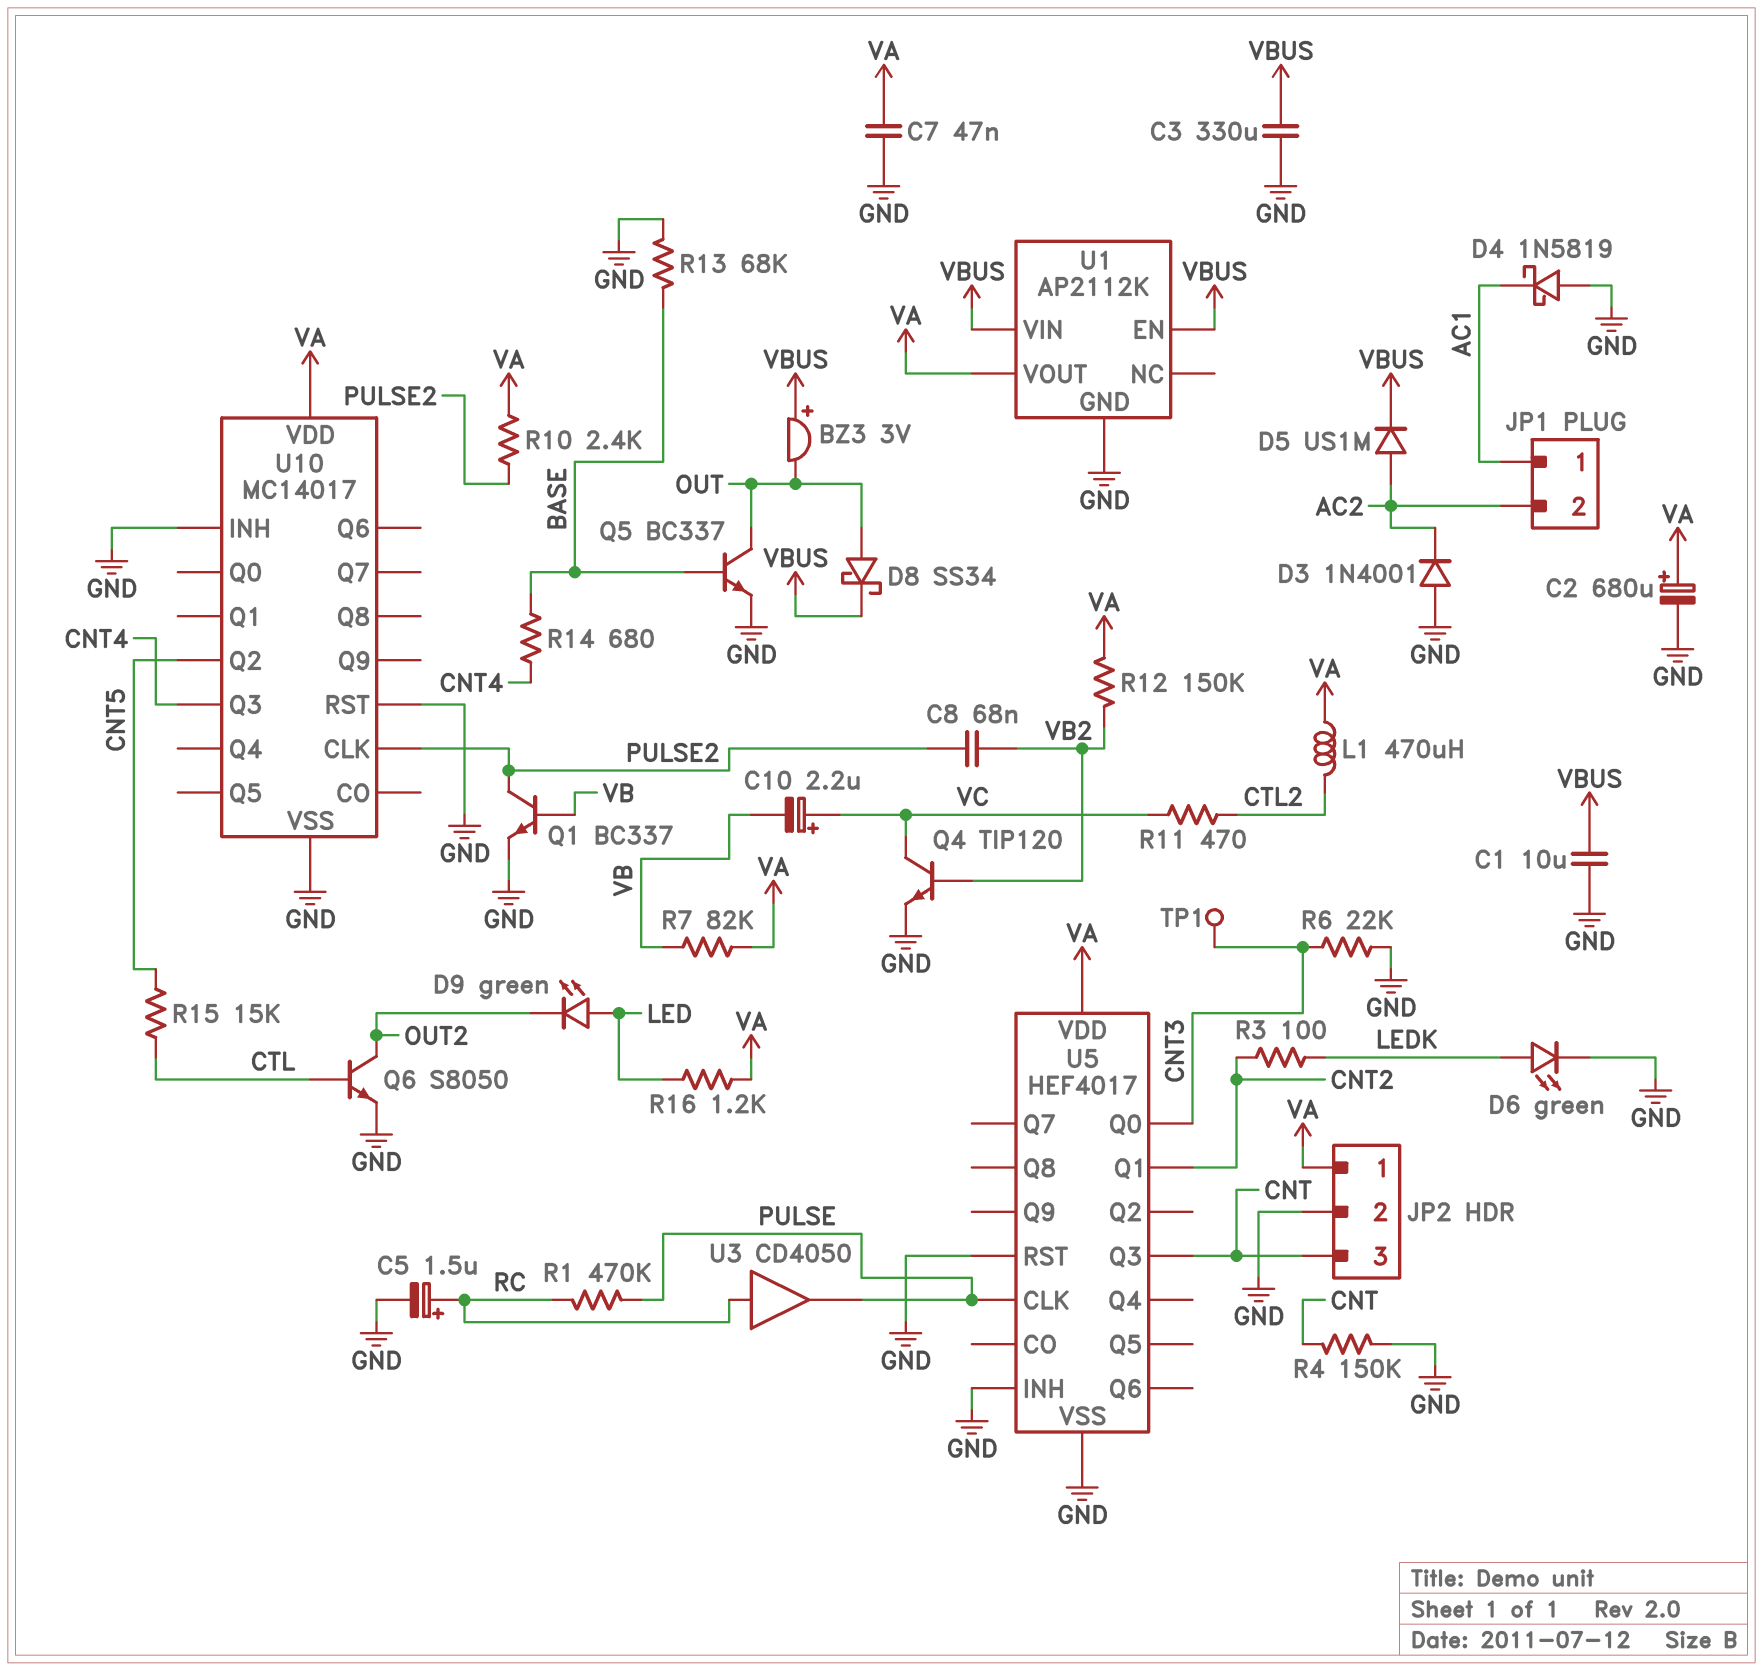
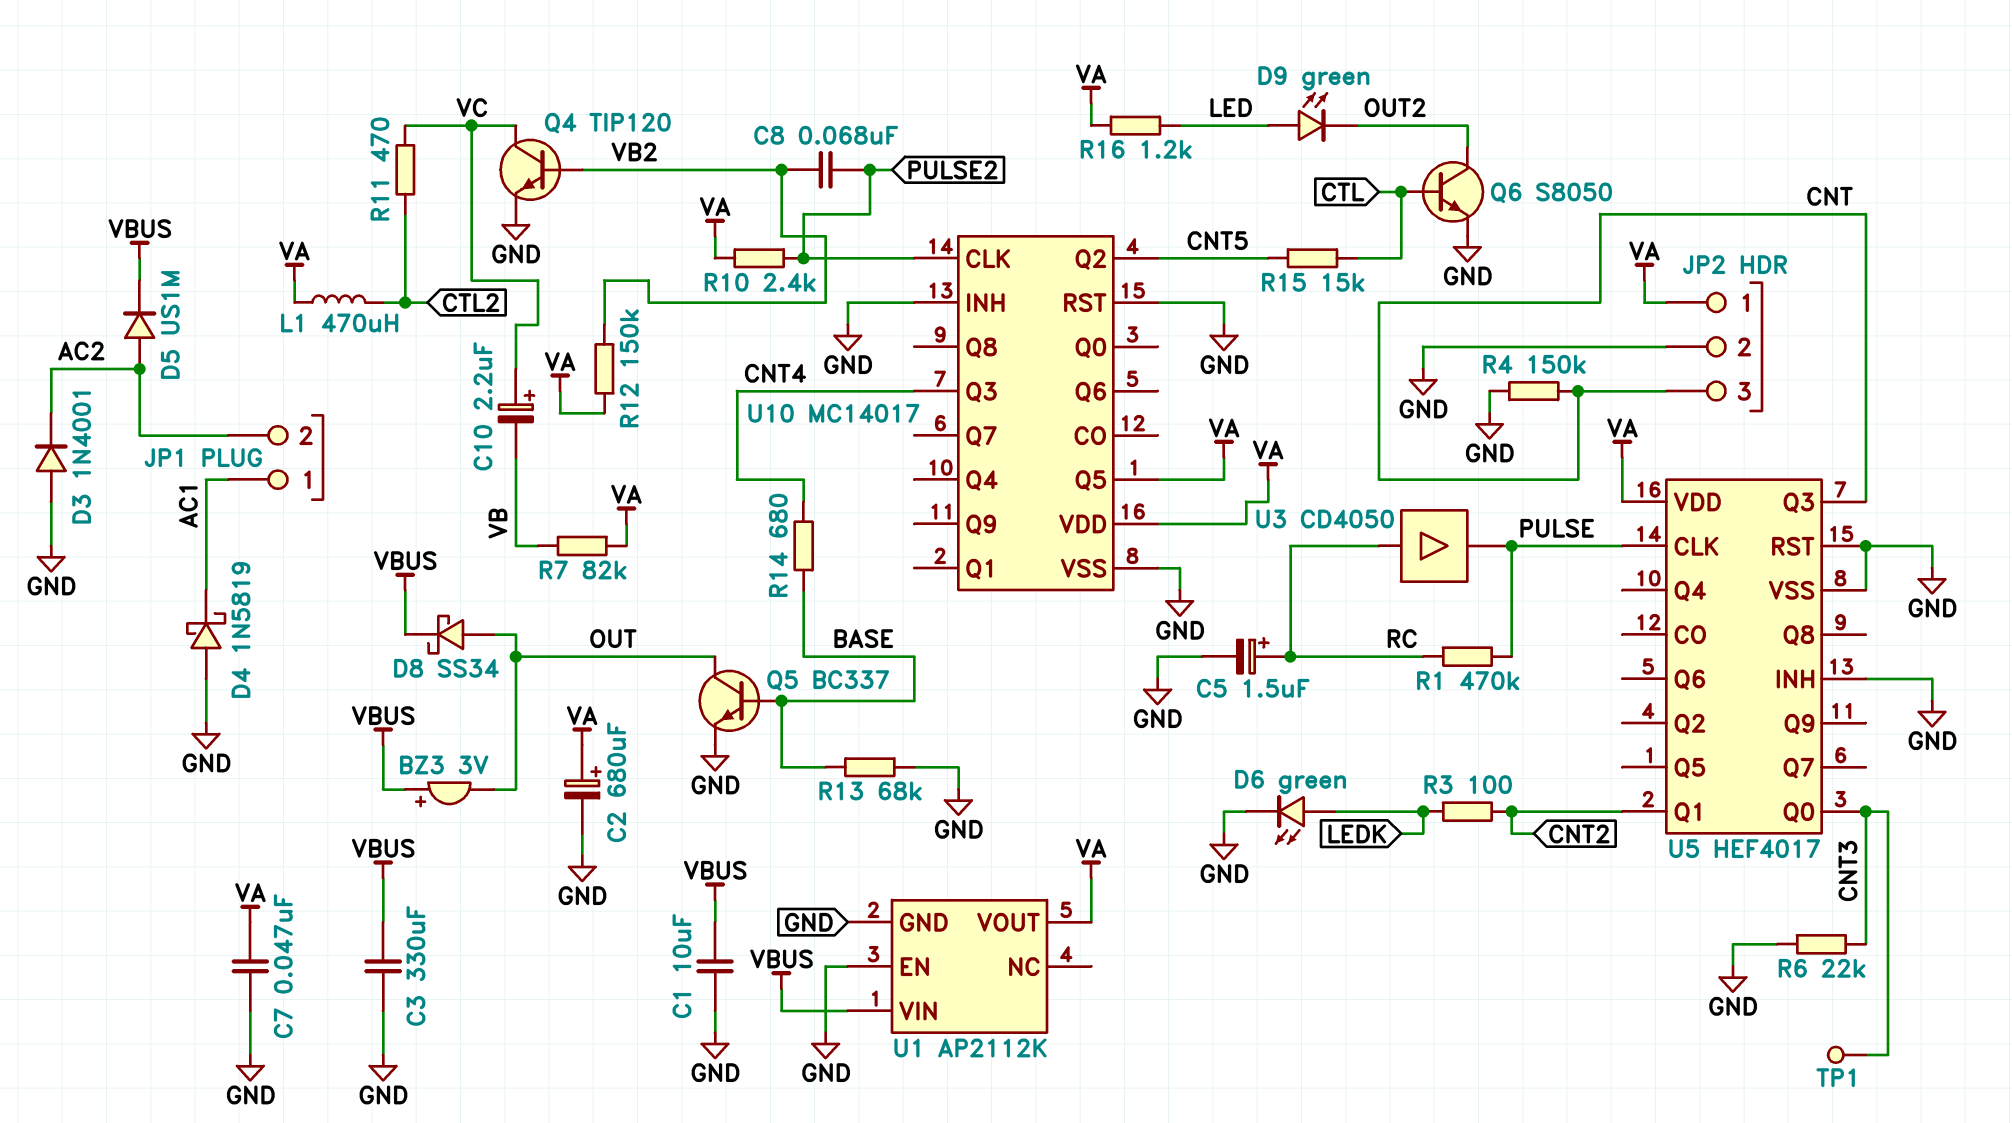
Q1: NPN BC337 (B VB, C PULSE2, E GND) -> none
U1 pin EN: VBUS -> GND
U10 pin Q5: none -> VA

